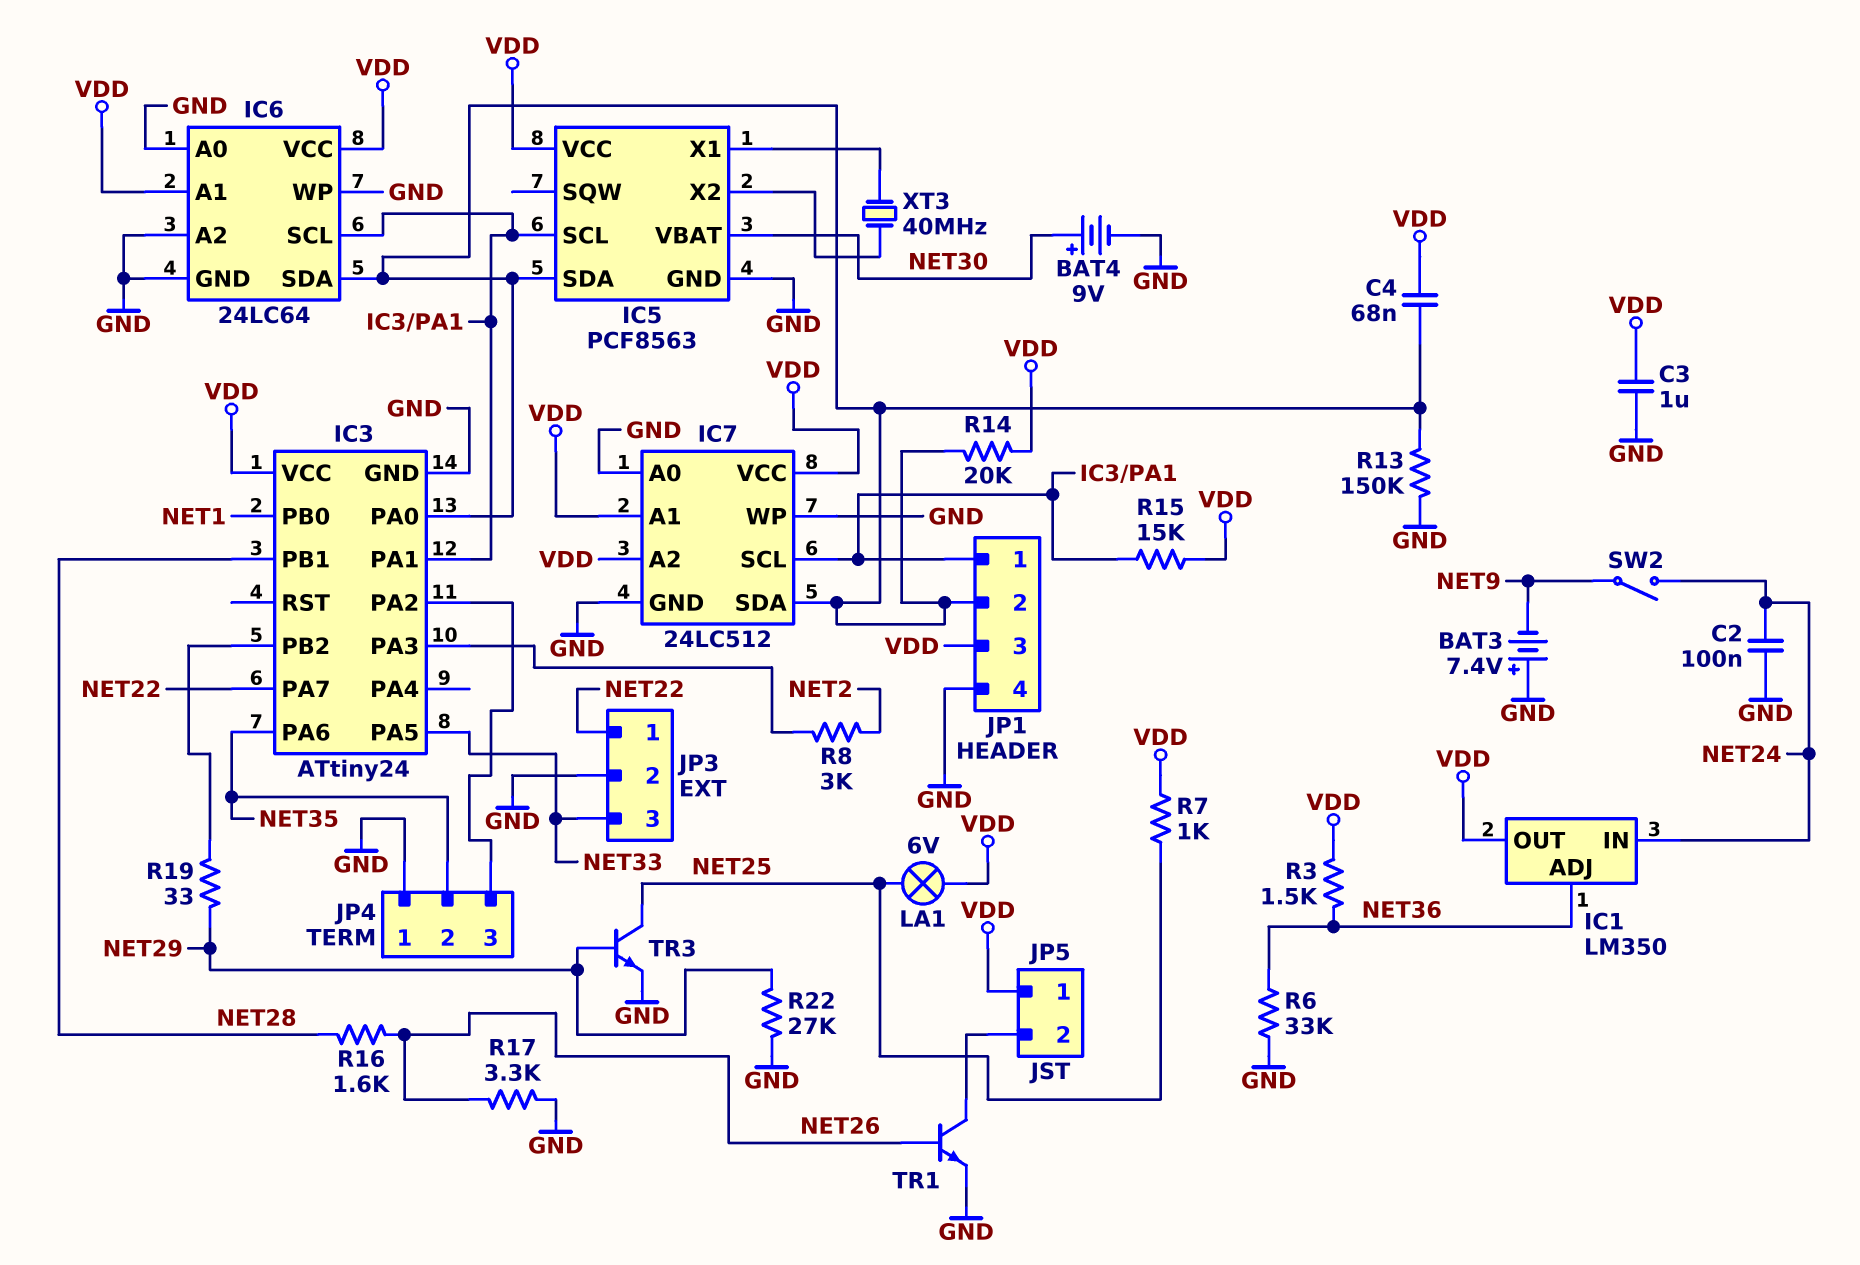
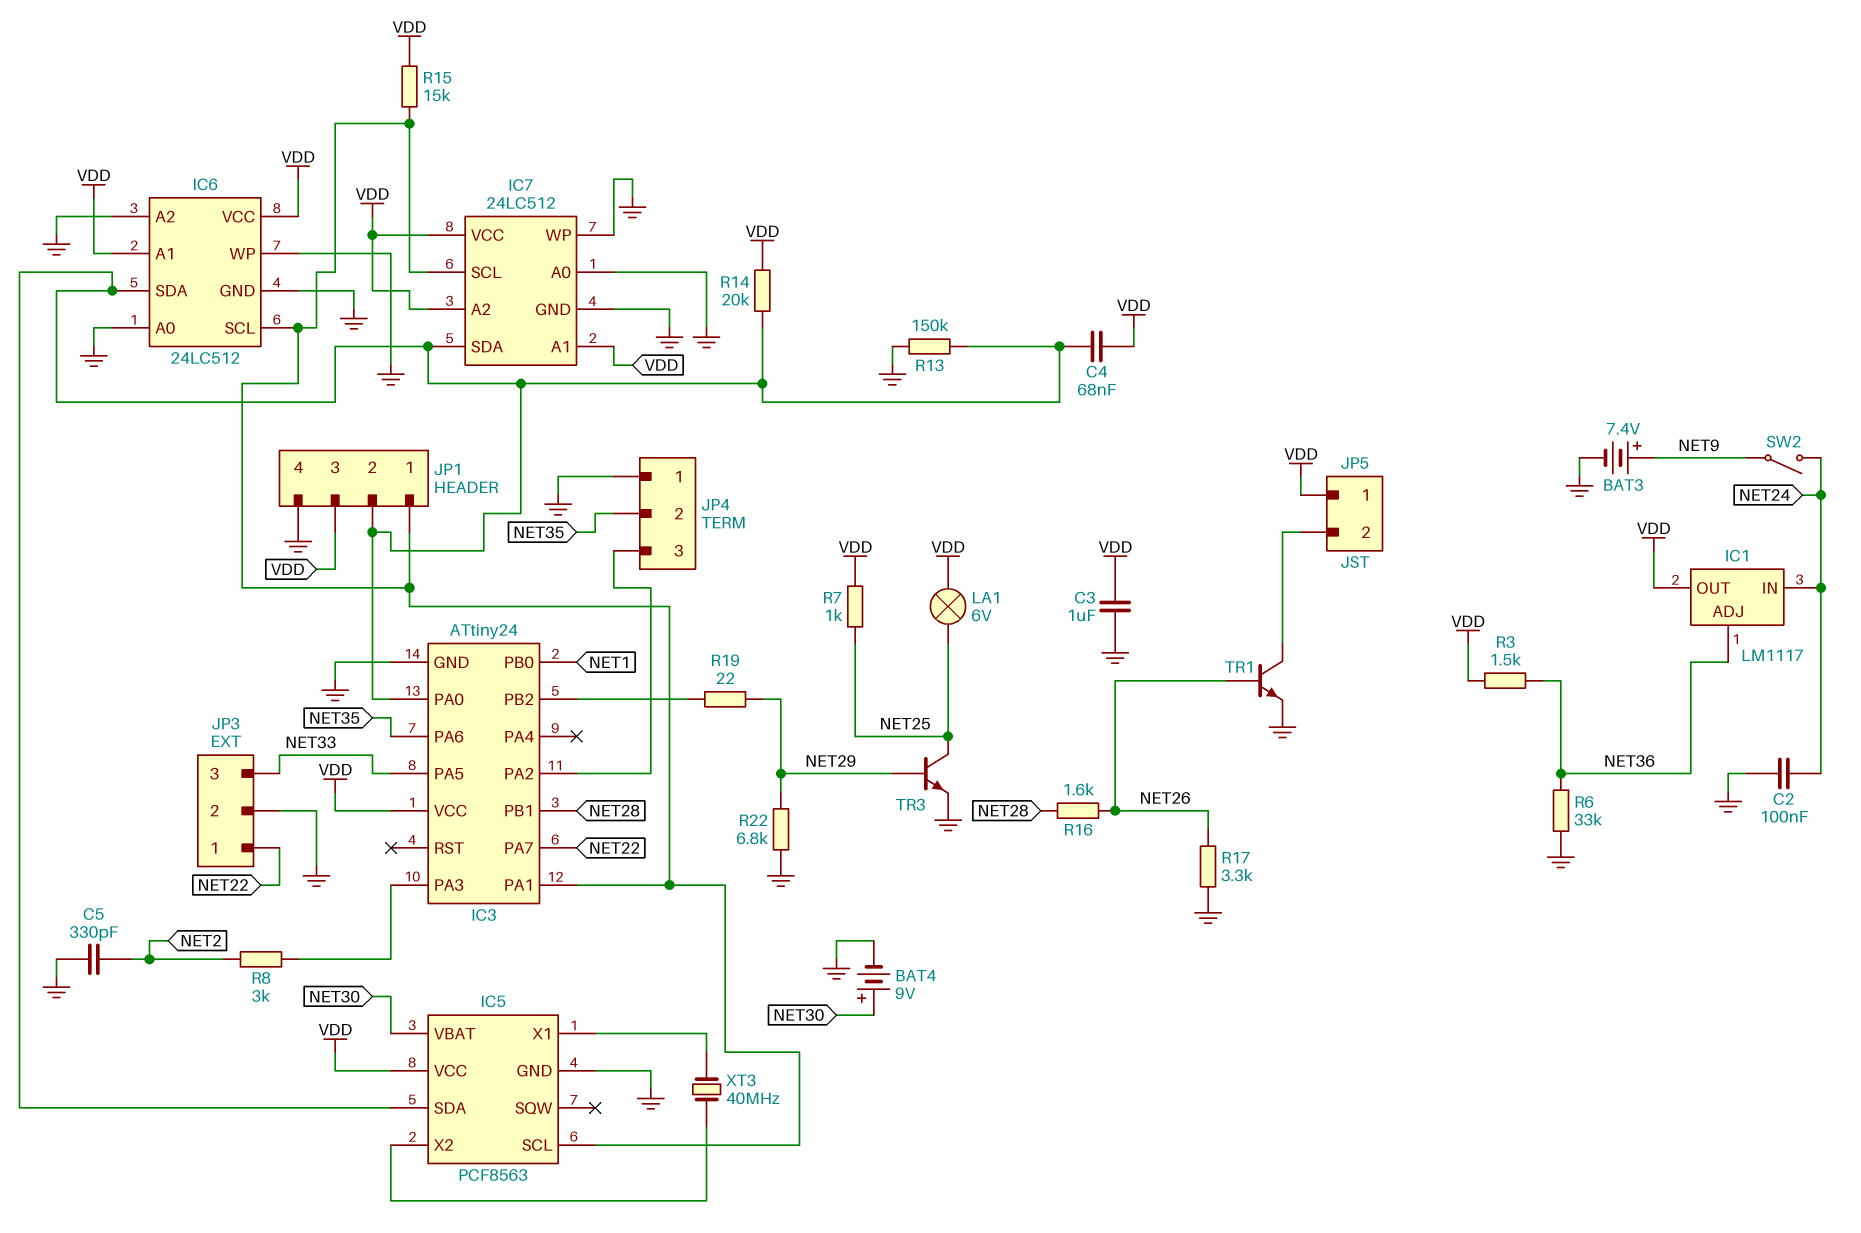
BAT3: 7.4V (plus GND, minus NET9) -> 7.4V (plus NET9, minus GND)
C5: none -> 330pF (GND, NET2)
IC1: LM350 -> LM1117
IC6: 24LC64 -> 24LC512
R19: 33 (IC3/PB2, NET29) -> 22 (IC3/PB2, NET29)
R22: 27k (GND, NET29) -> 6.8k (GND, NET29)

